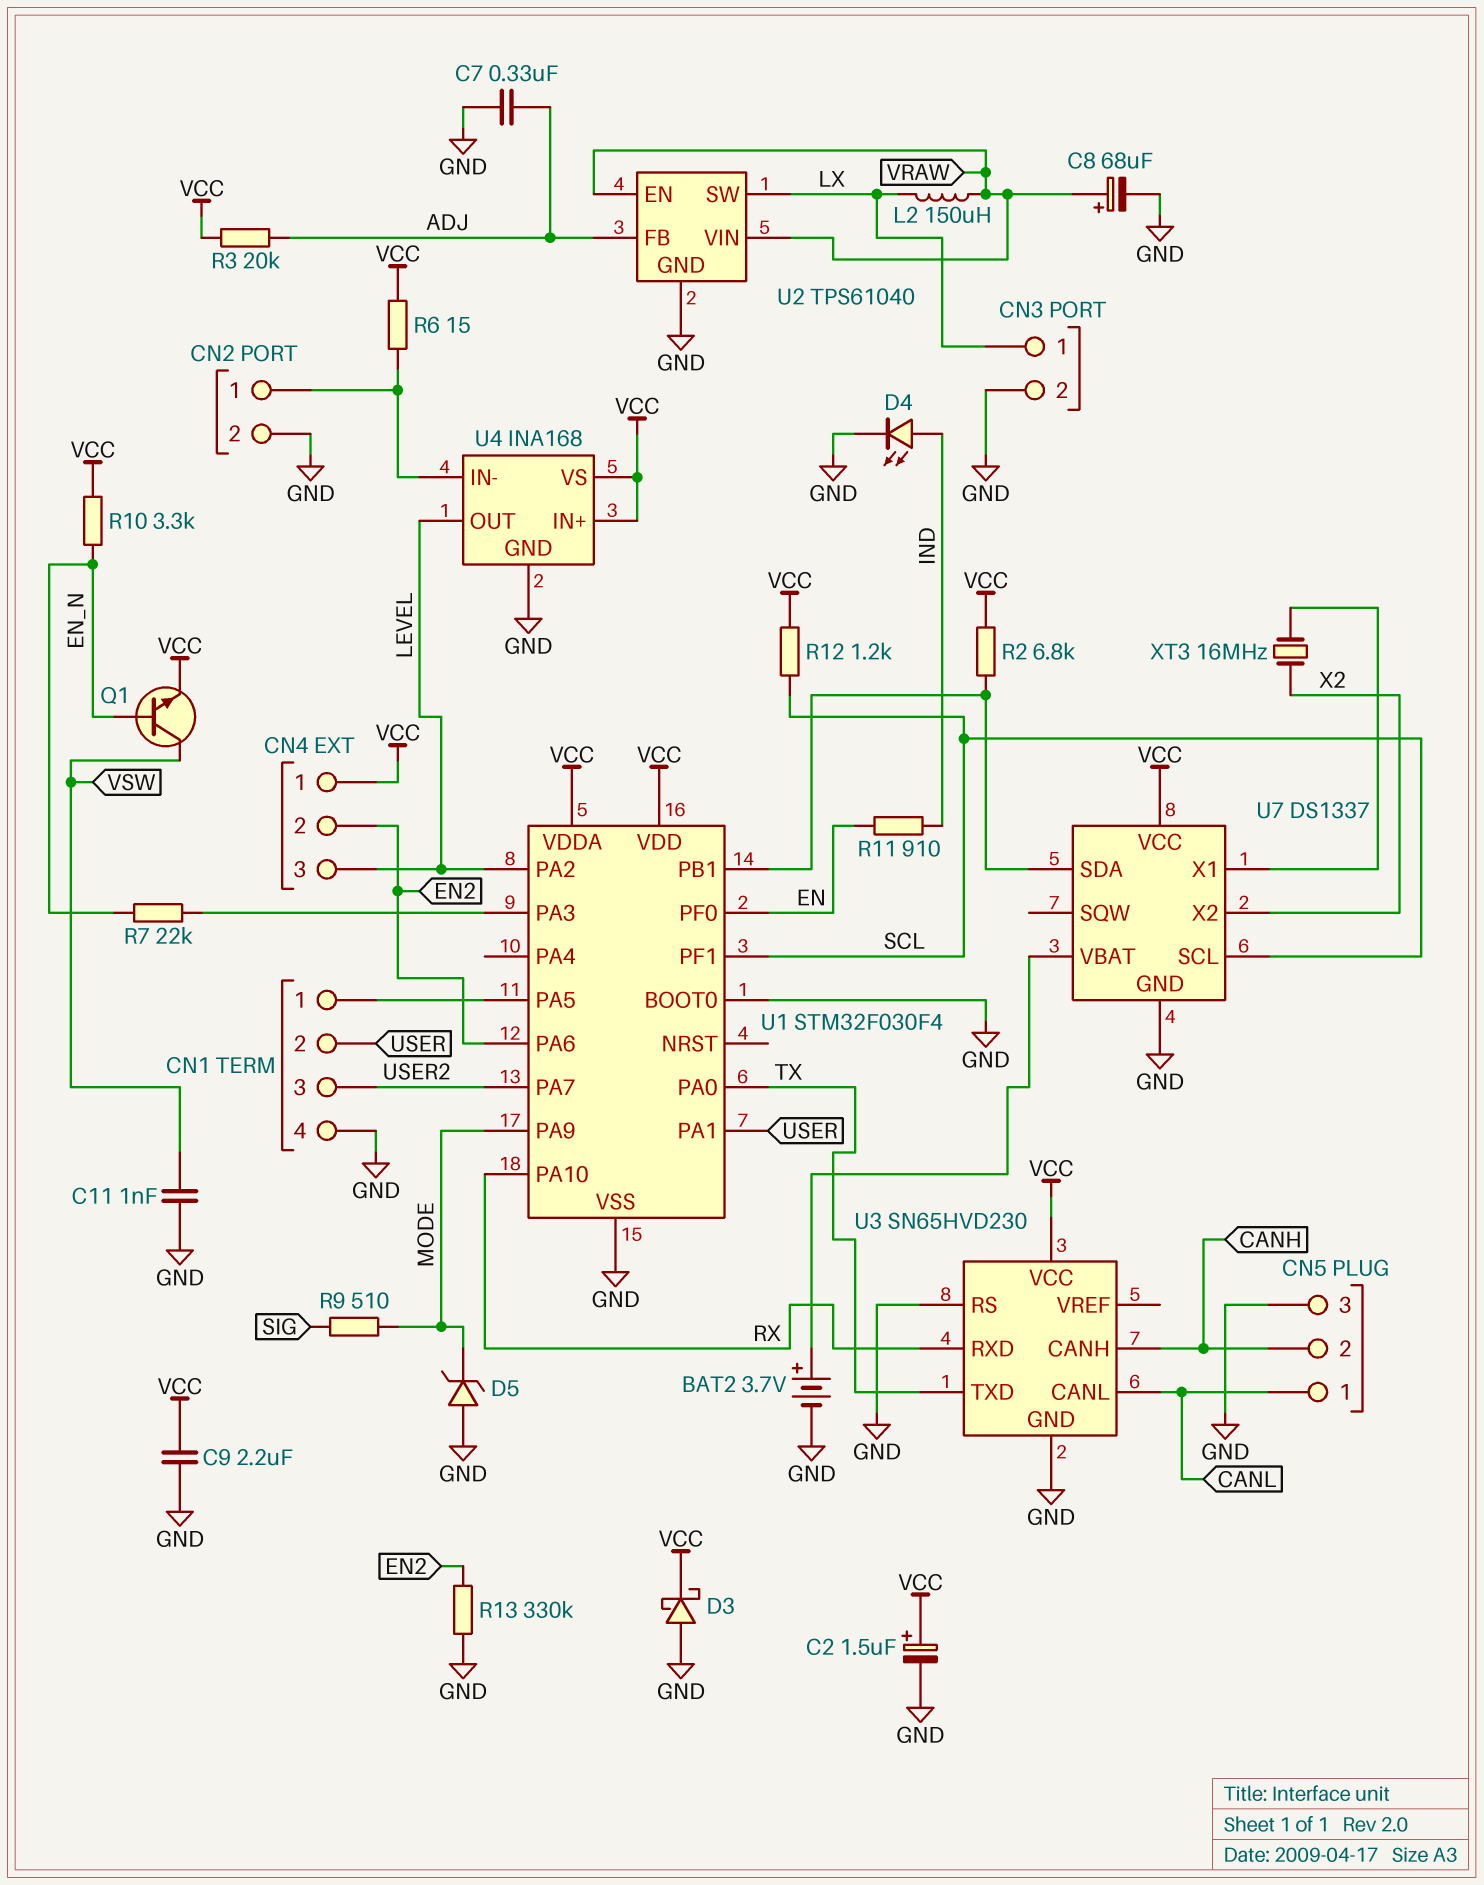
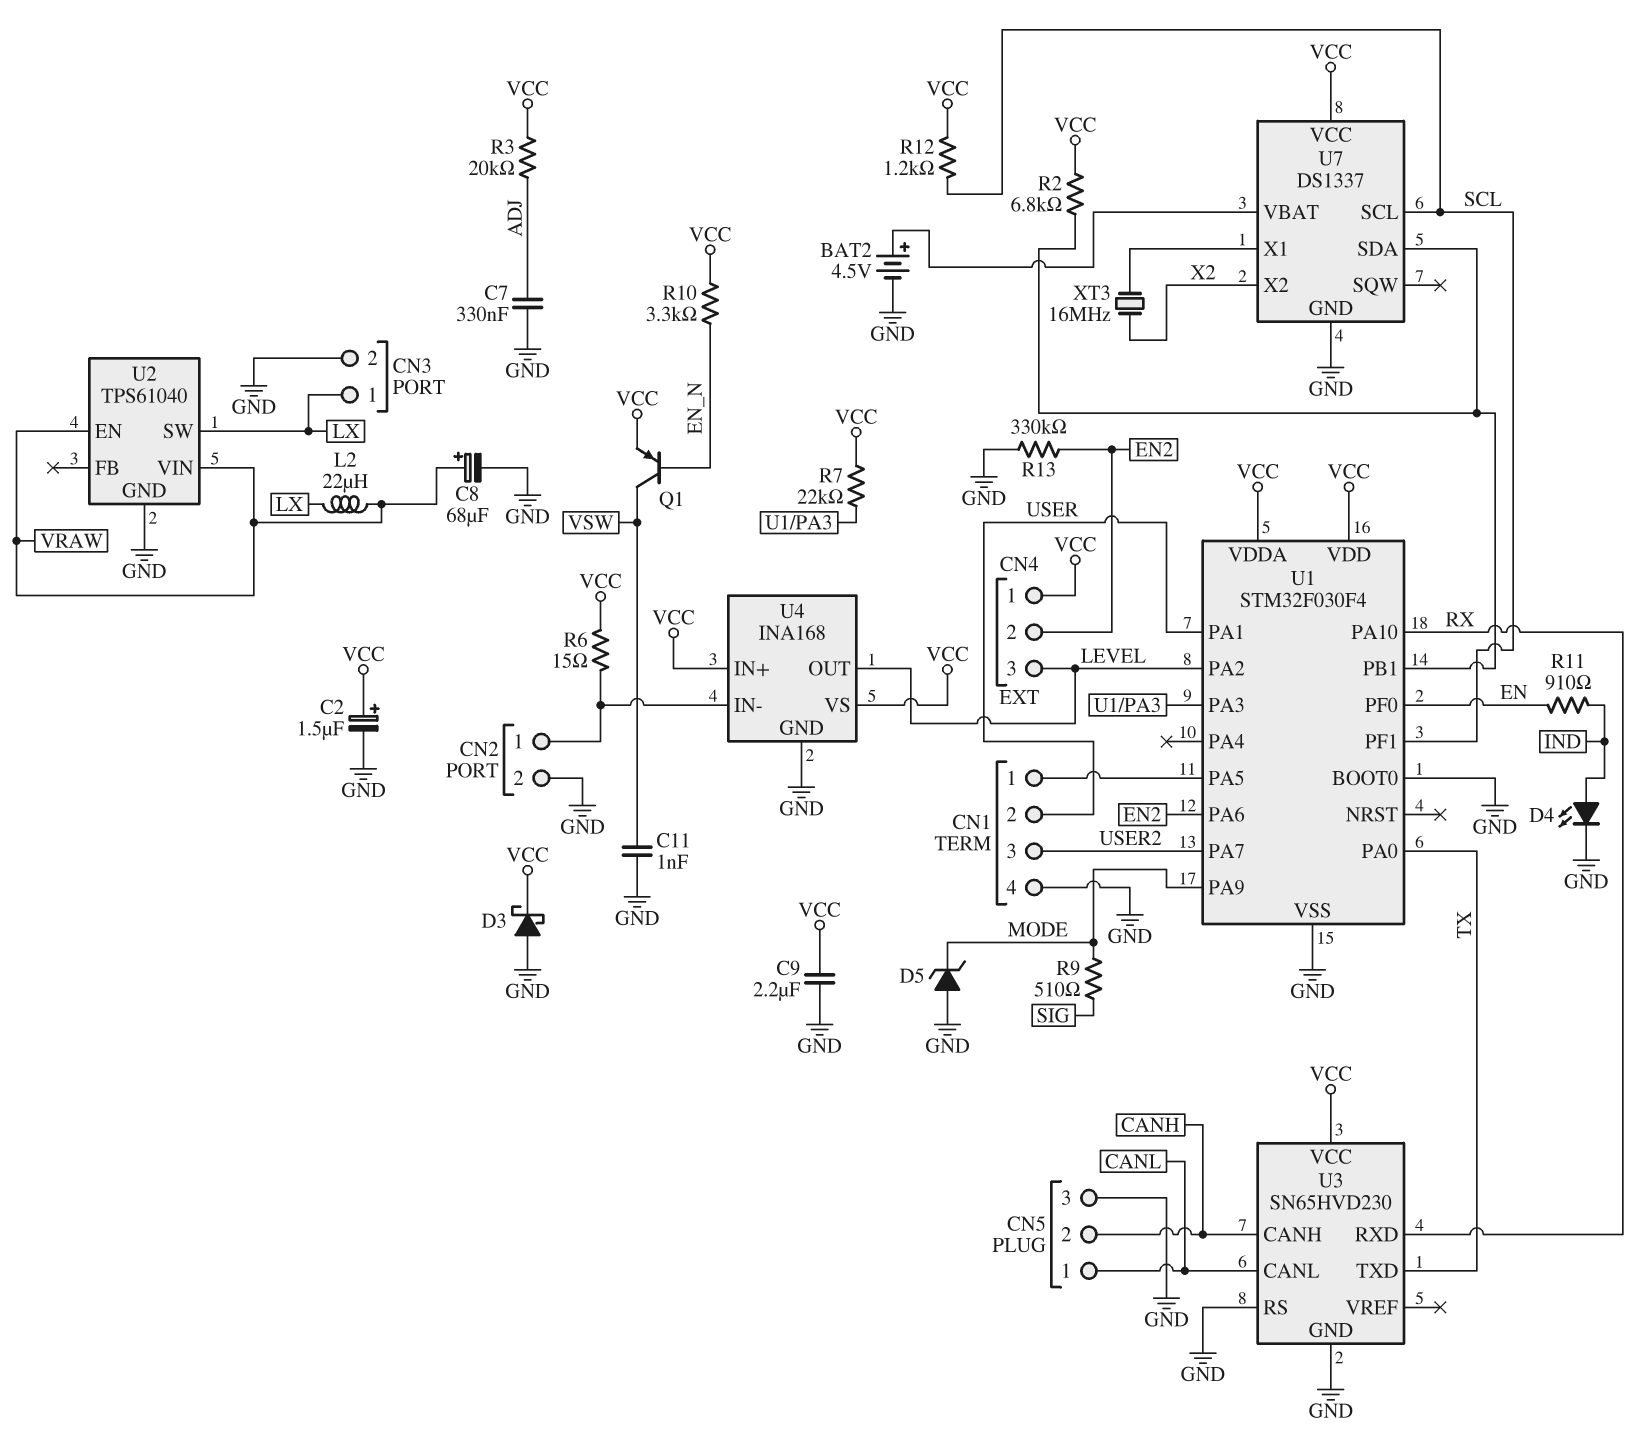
BAT2: 3.7V (plus U7/VBAT, minus GND) -> 4.5V (plus U7/VBAT, minus GND)
L2: 150uH (LX, VRAW) -> 22uH (LX, VRAW)
Q1: NPN (B EN_N, C VSW, E VCC) -> PNP (B EN_N, C VSW, E VCC)
R7: 22k (EN_N, U1/PA3) -> 22k (U1/PA3, VCC)
U2 pin FB: ADJ -> none

